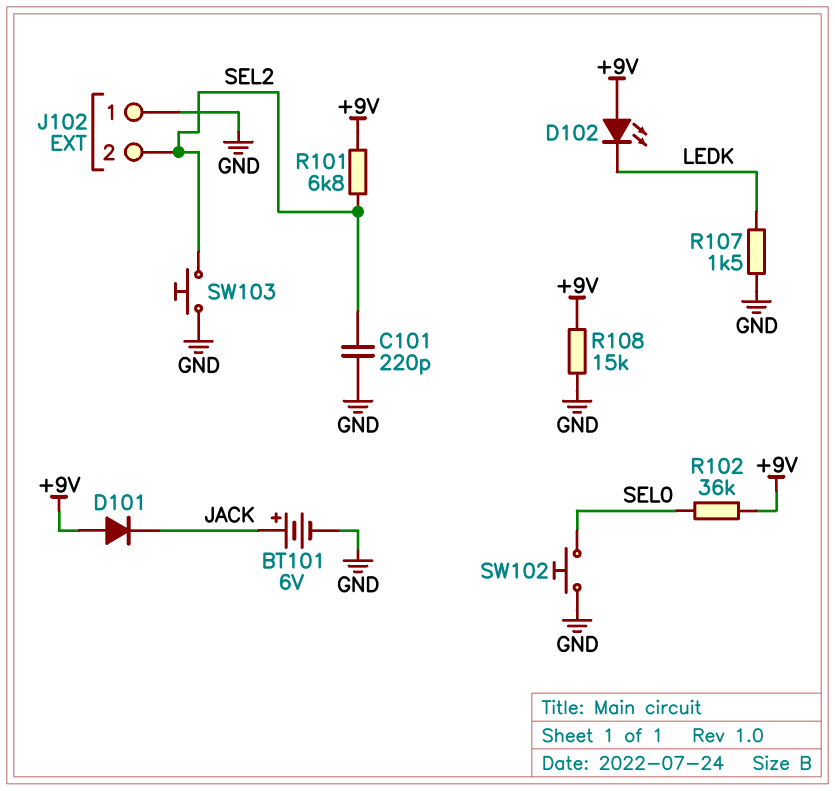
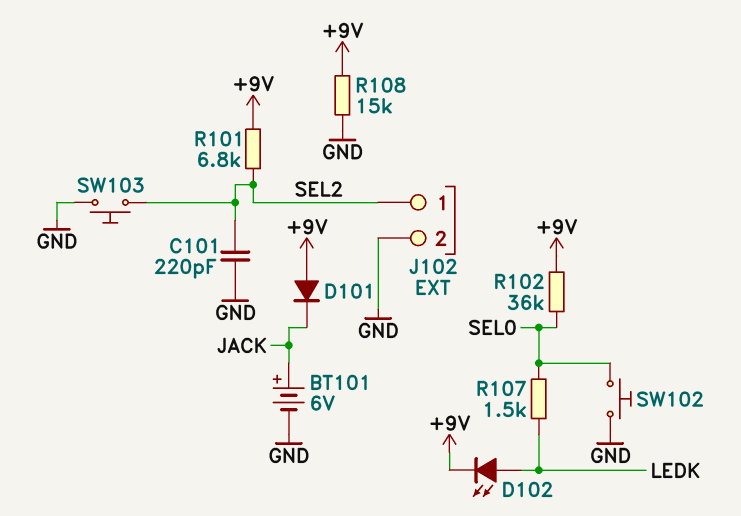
D102: LED (A +9V, K LEDK) -> LED (A LEDK, K +9V)
J102 pin 1: GND -> SEL2
J102 pin 2: SEL2 -> GND
R107: 1.5k (GND, LEDK) -> 1.5k (LEDK, SEL0)

